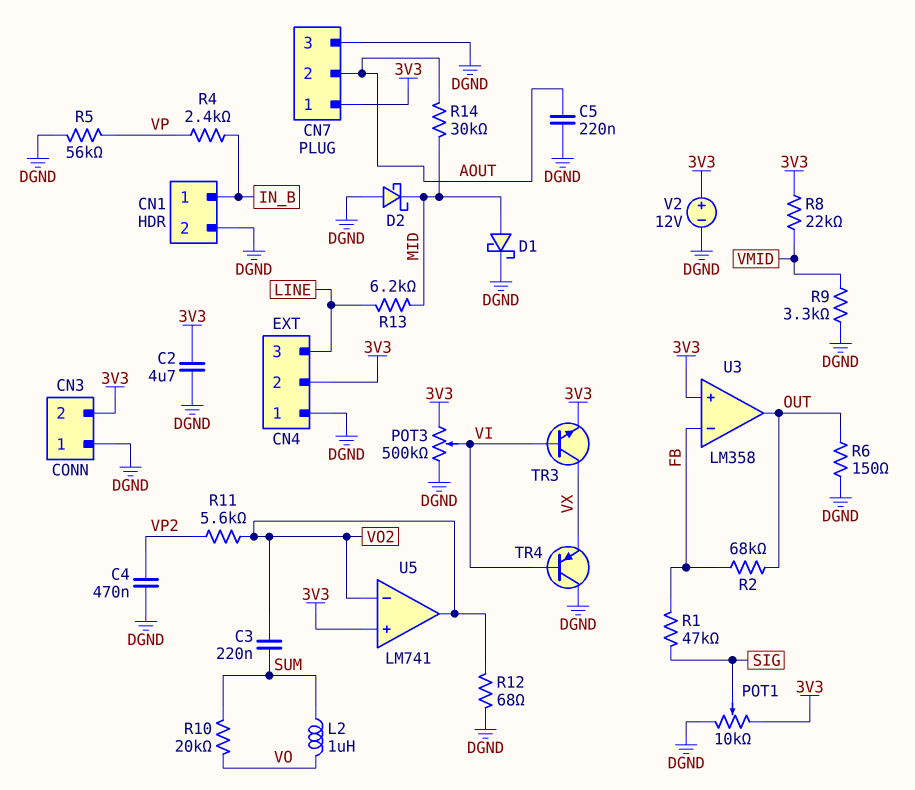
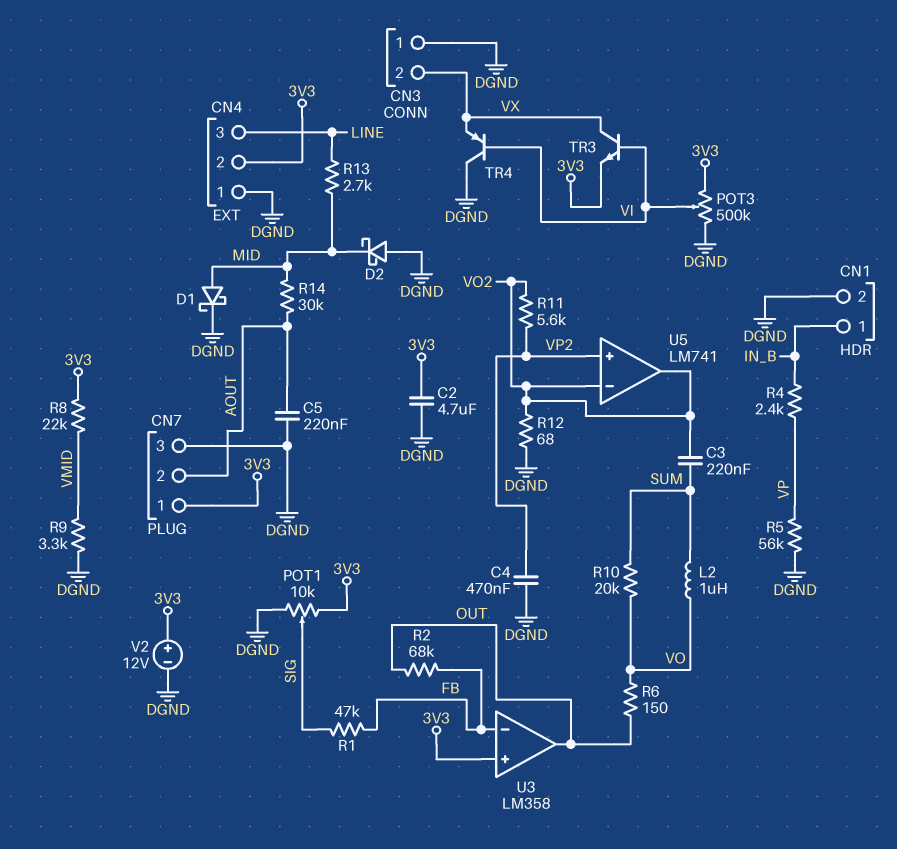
CN3 pin 2: 3V3 -> VX
R6: 150 (DGND, OUT) -> 150 (OUT, VO)
R13: 6.2k (LINE, MID) -> 2.7k (LINE, MID)
U5 pin in+: 3V3 -> VP2

